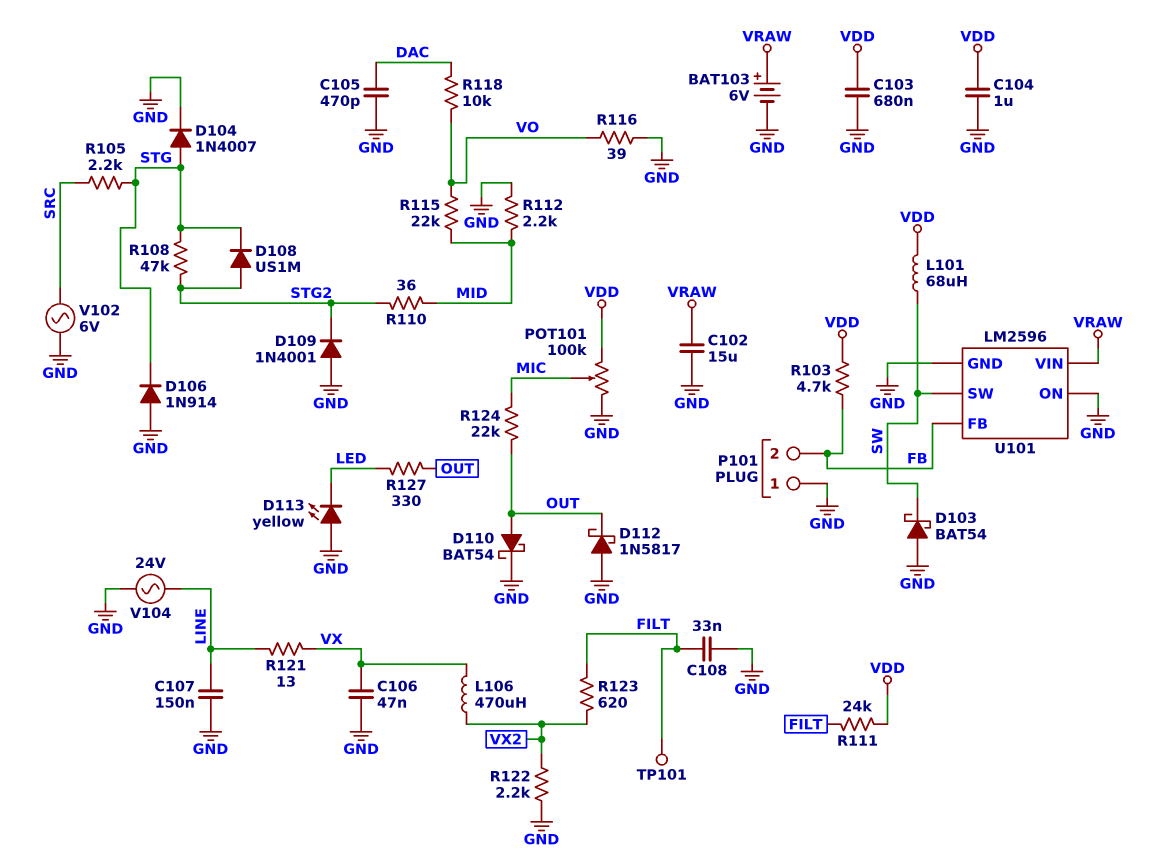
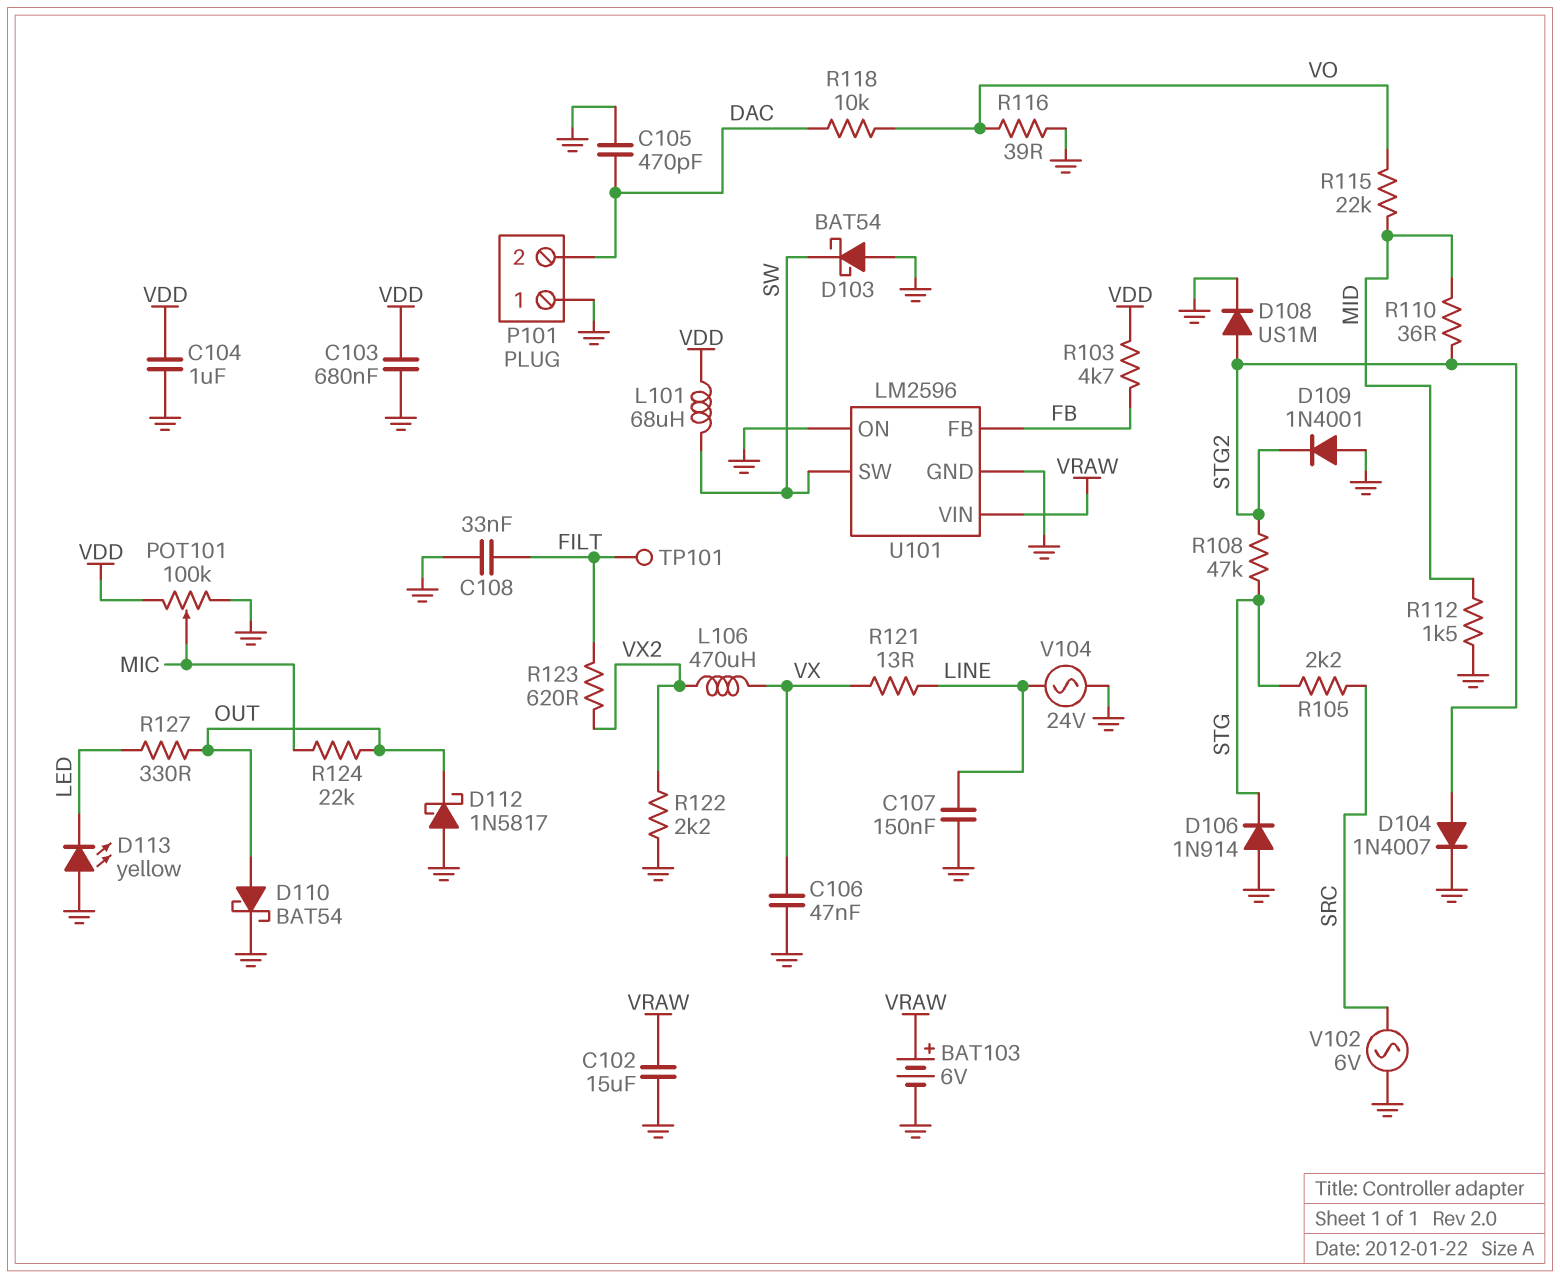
D104: diode 1N4007 (A STG, K GND) -> diode 1N4007 (A STG2, K GND)
D108: diode US1M (A STG2, K STG) -> diode US1M (A STG2, K GND)
P101 pin 2: FB -> DAC
R111: 24k (FILT, VDD) -> none
R112: 2.2k (GND, MID) -> 1.5k (GND, MID)

